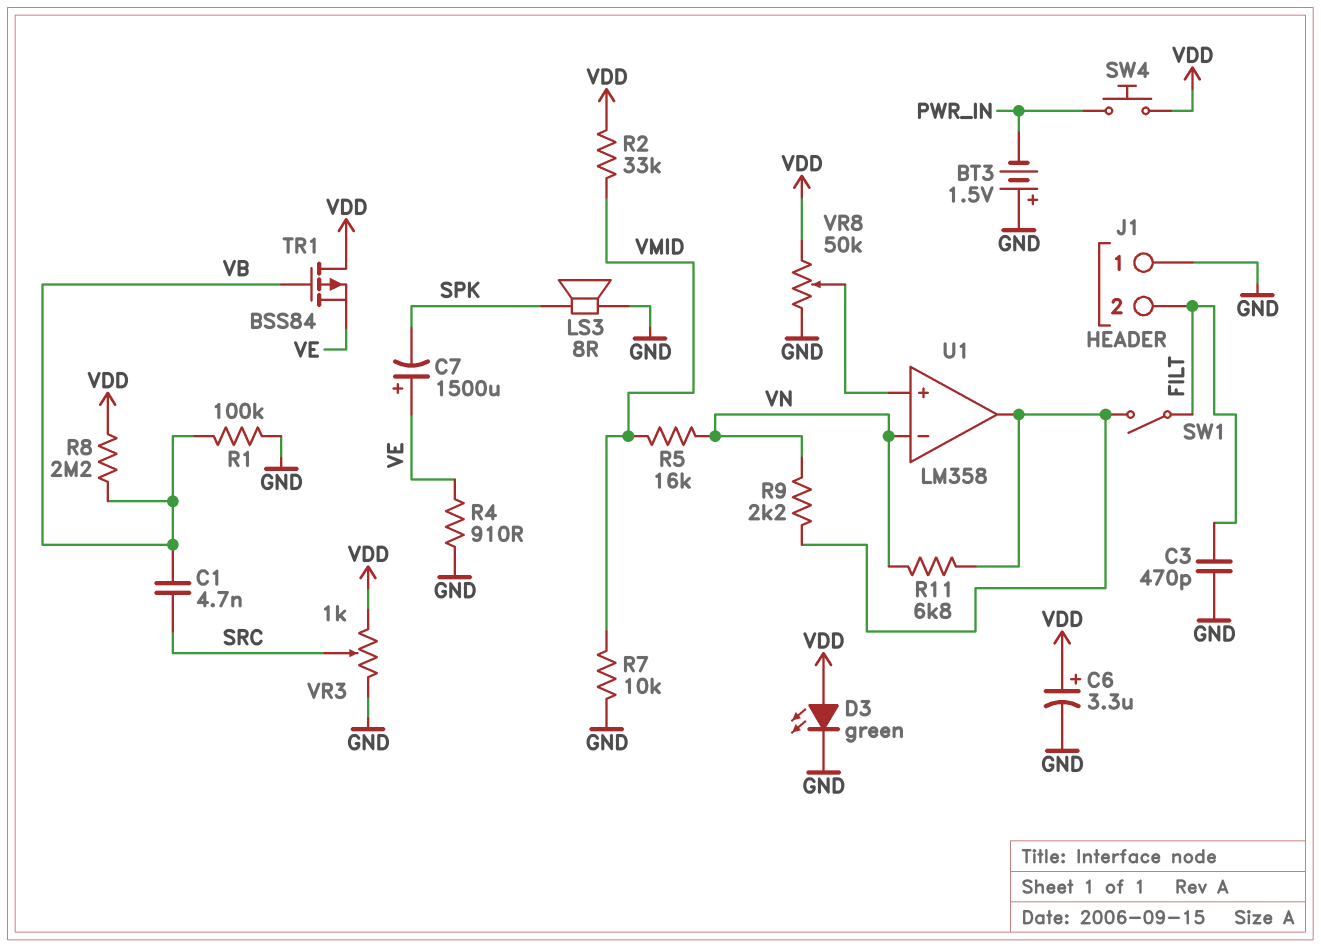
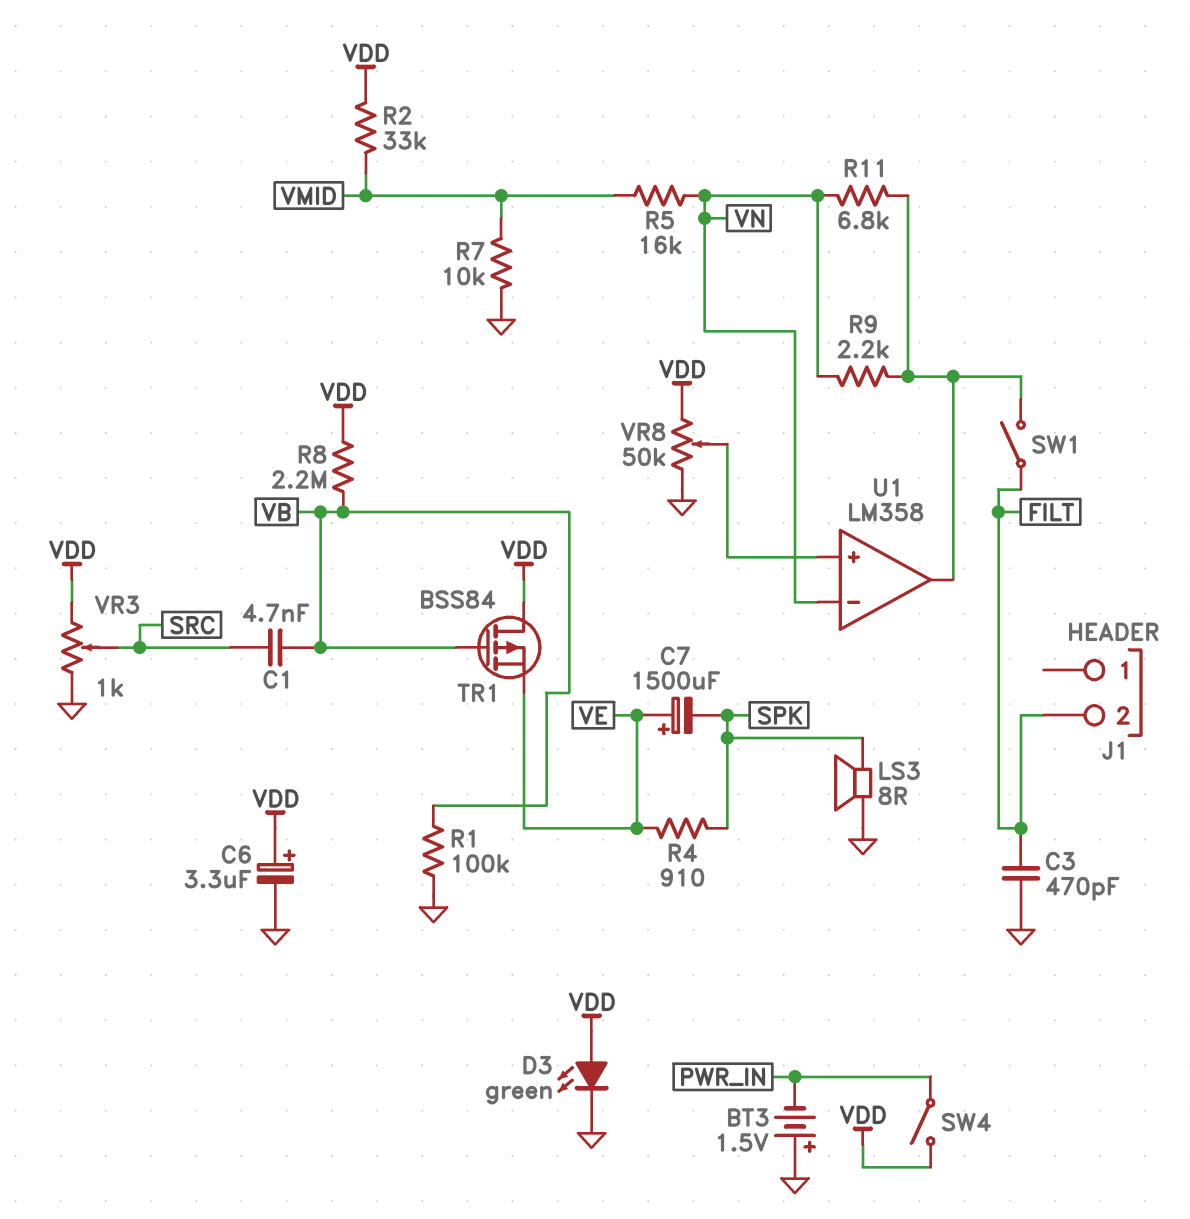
J1 pin 1: GND -> none
R4: 910 (GND, VE) -> 910 (SPK, VE)
SW4: button (PWR_IN, VDD) -> switch (PWR_IN, VDD)

